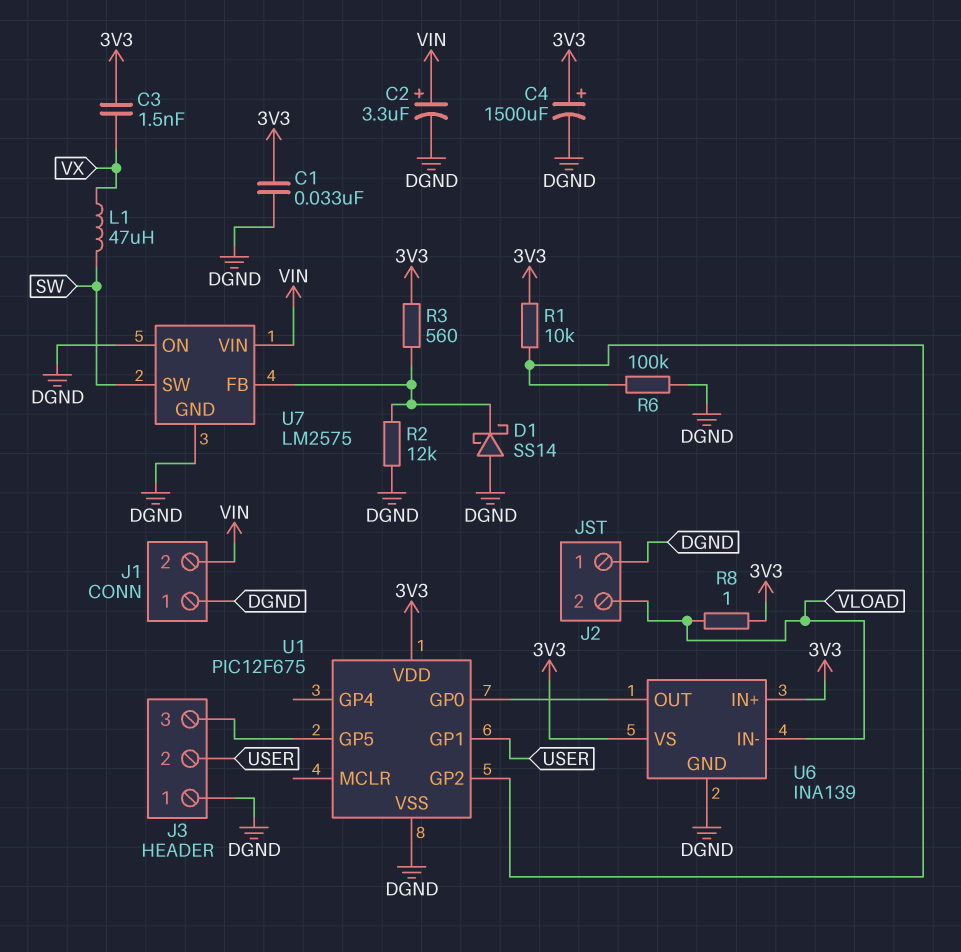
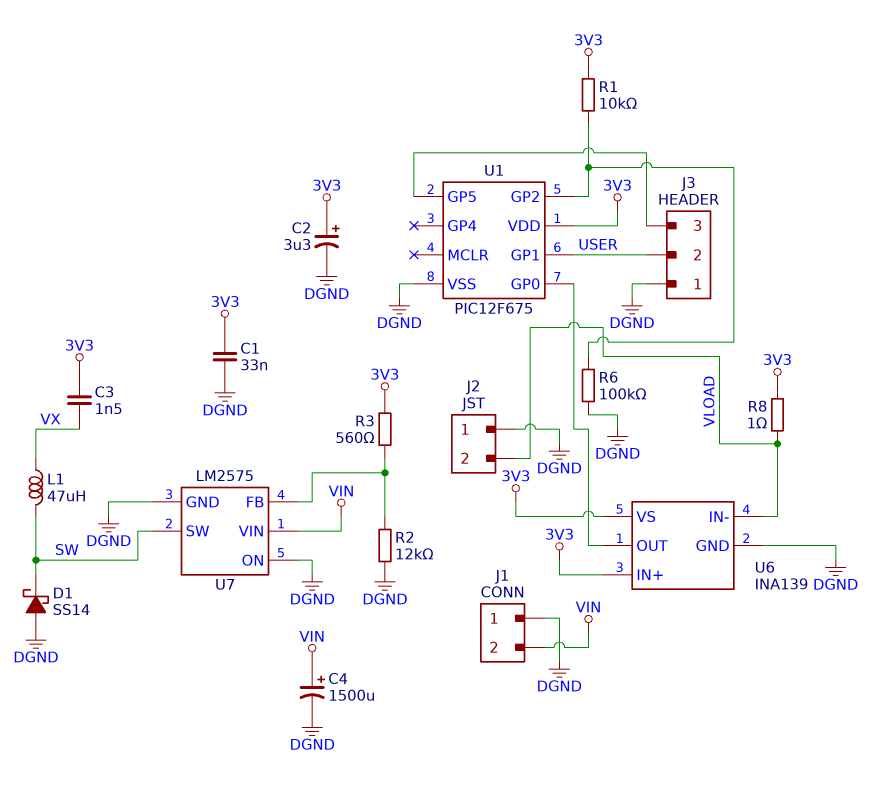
C2: 3.3uF (plus VIN, minus DGND) -> 3.3uF (plus 3V3, minus DGND)
C4: 1500uF (plus 3V3, minus DGND) -> 1500uF (plus VIN, minus DGND)
D1: schottky SS14 (A DGND, K U7/FB) -> schottky SS14 (A DGND, K SW)

